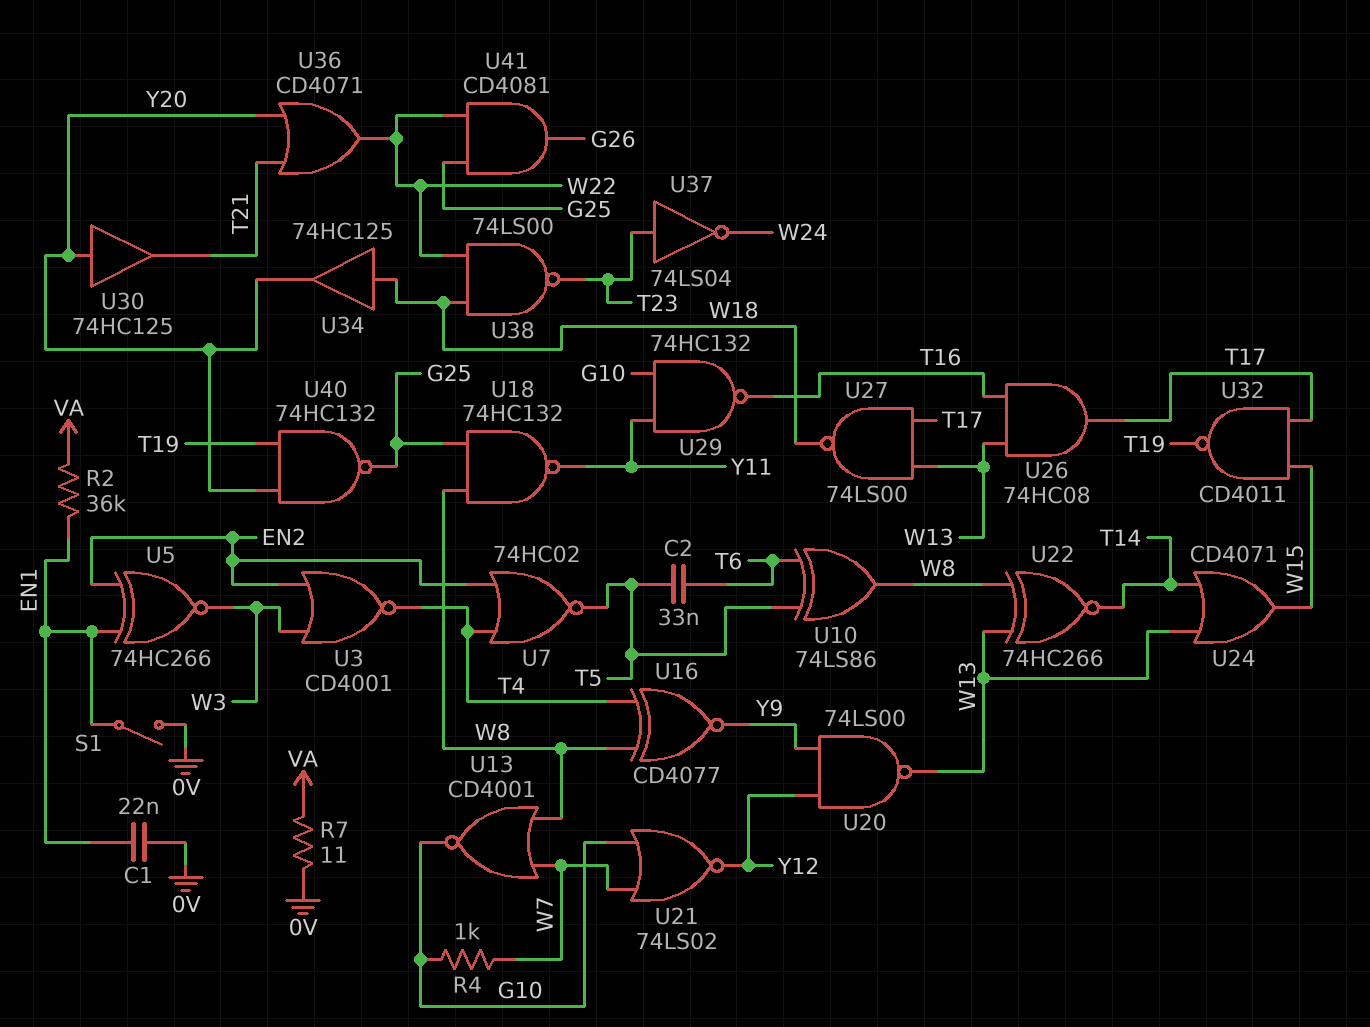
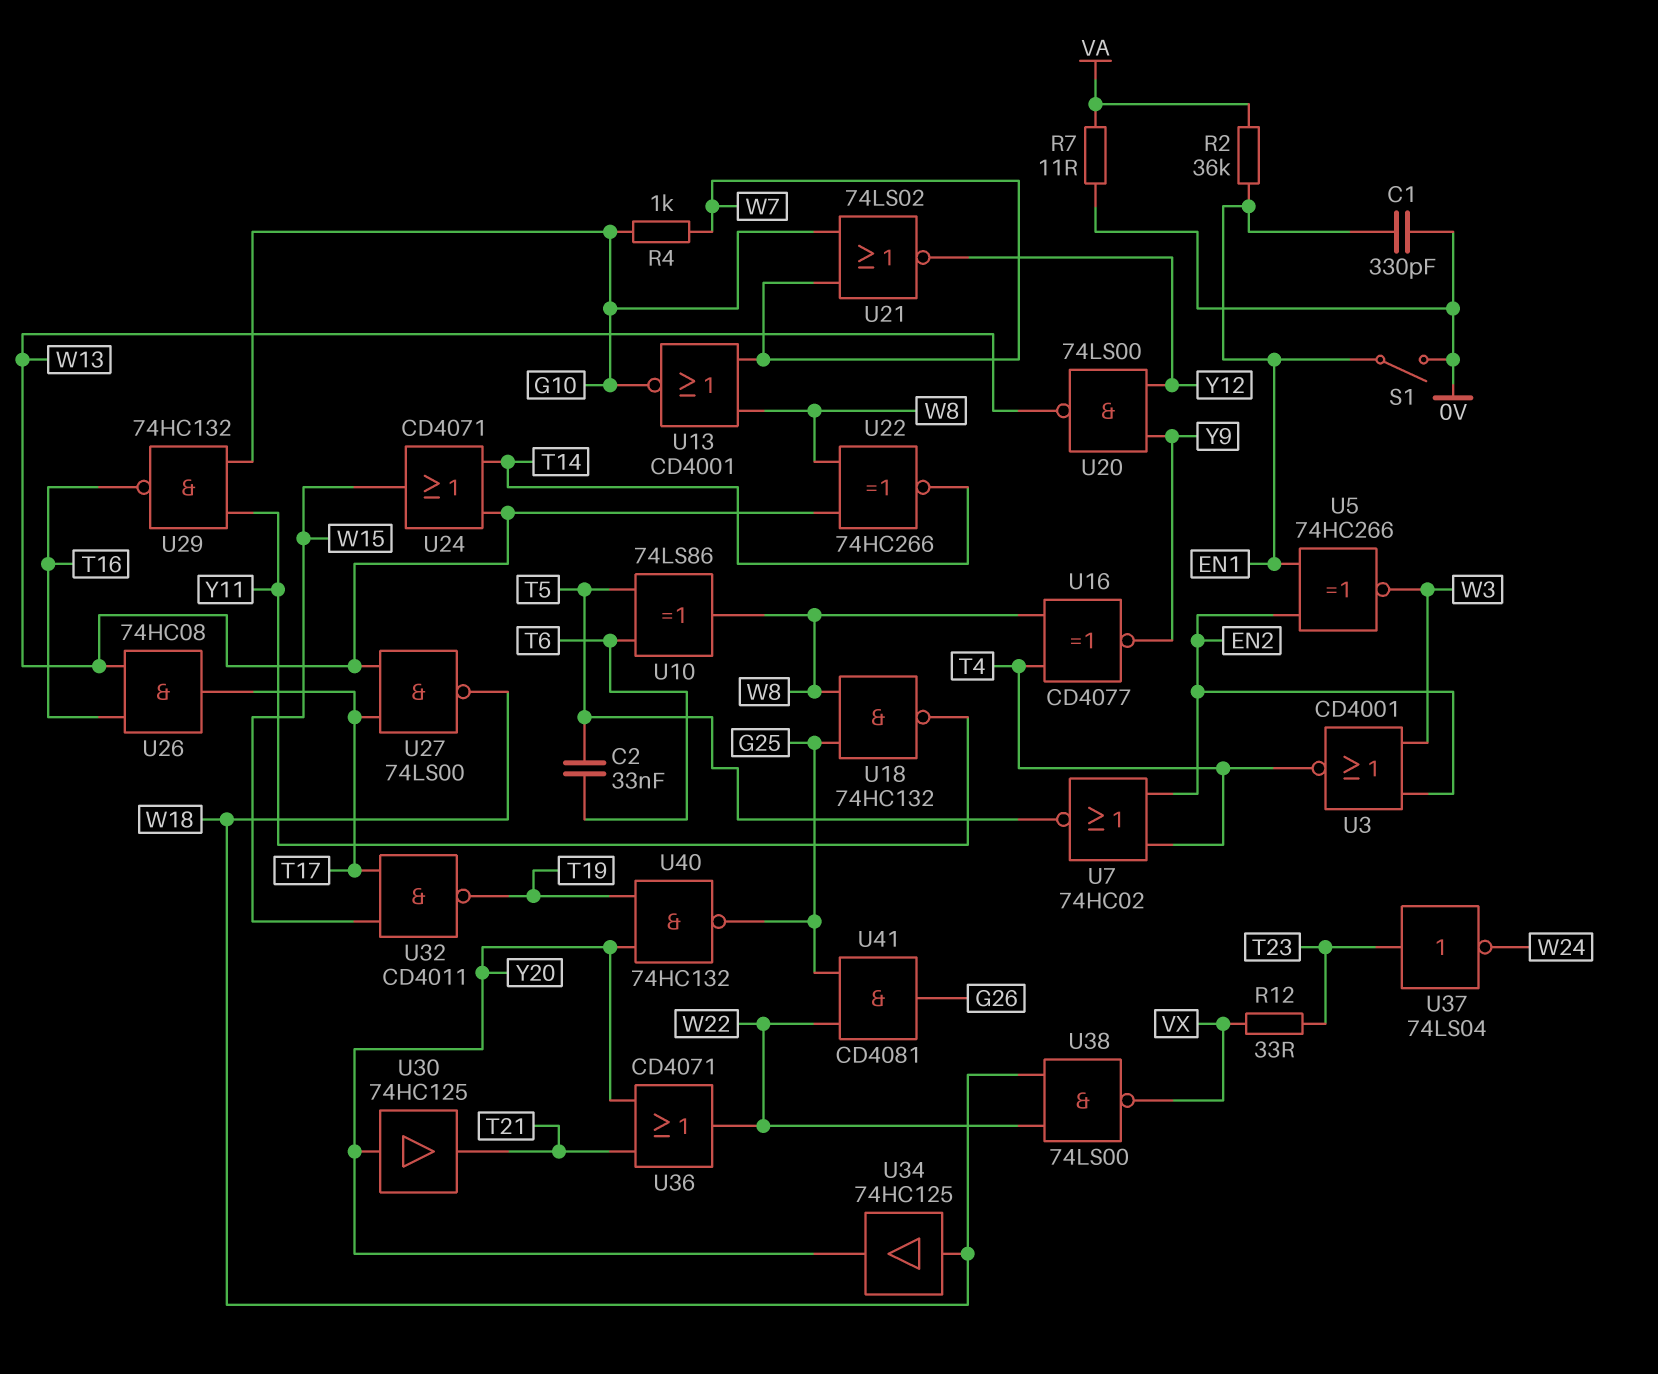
C1: 22nF (0V, EN1) -> 330pF (0V, EN1)
R12: none -> 33 (T23, VX)
U38: NAND 74LS00 (in W18, in W22, out T23) -> NAND 74LS00 (in W18, in W22, out VX)

